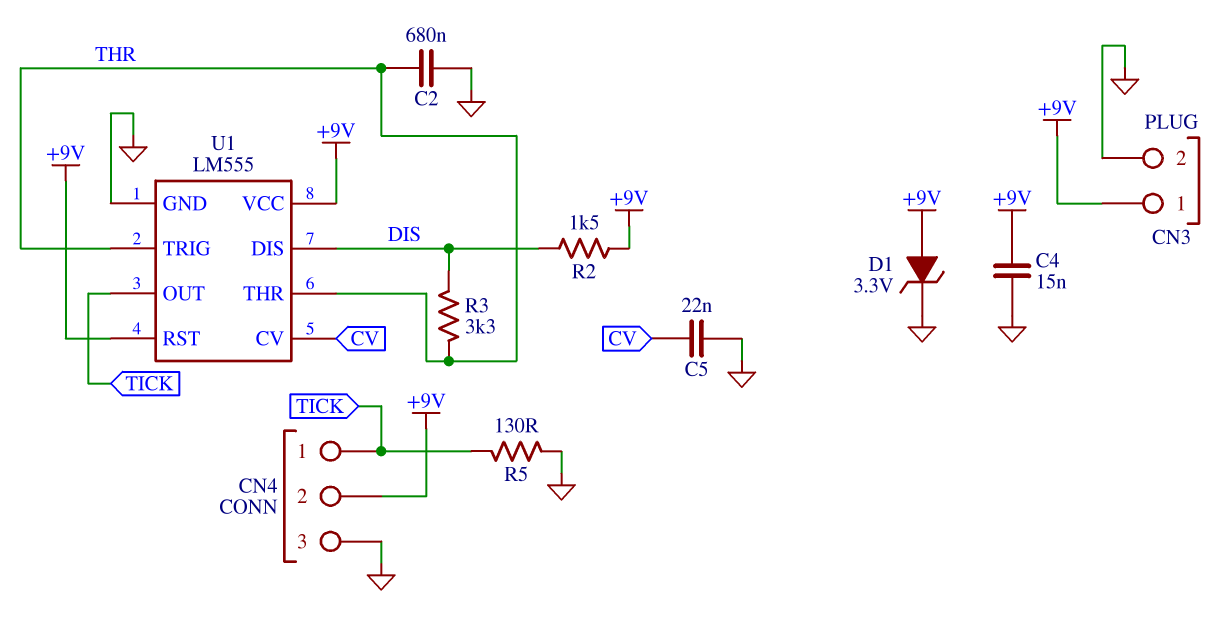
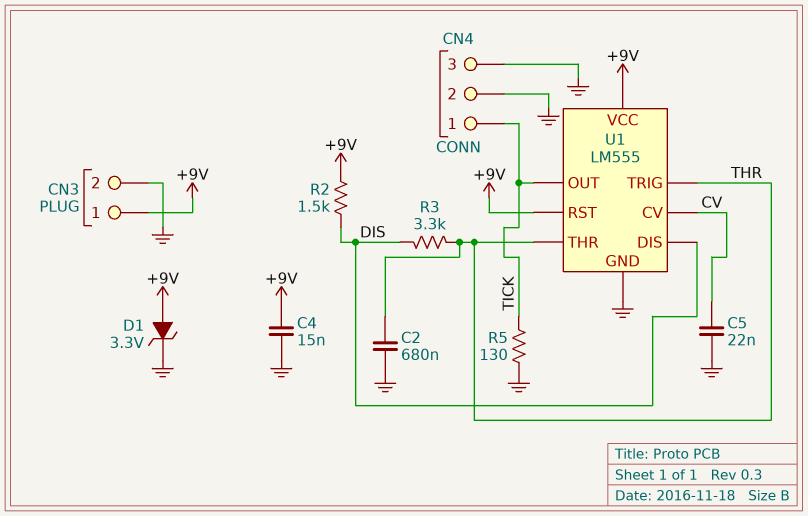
CN4 pin 2: +9V -> GND

